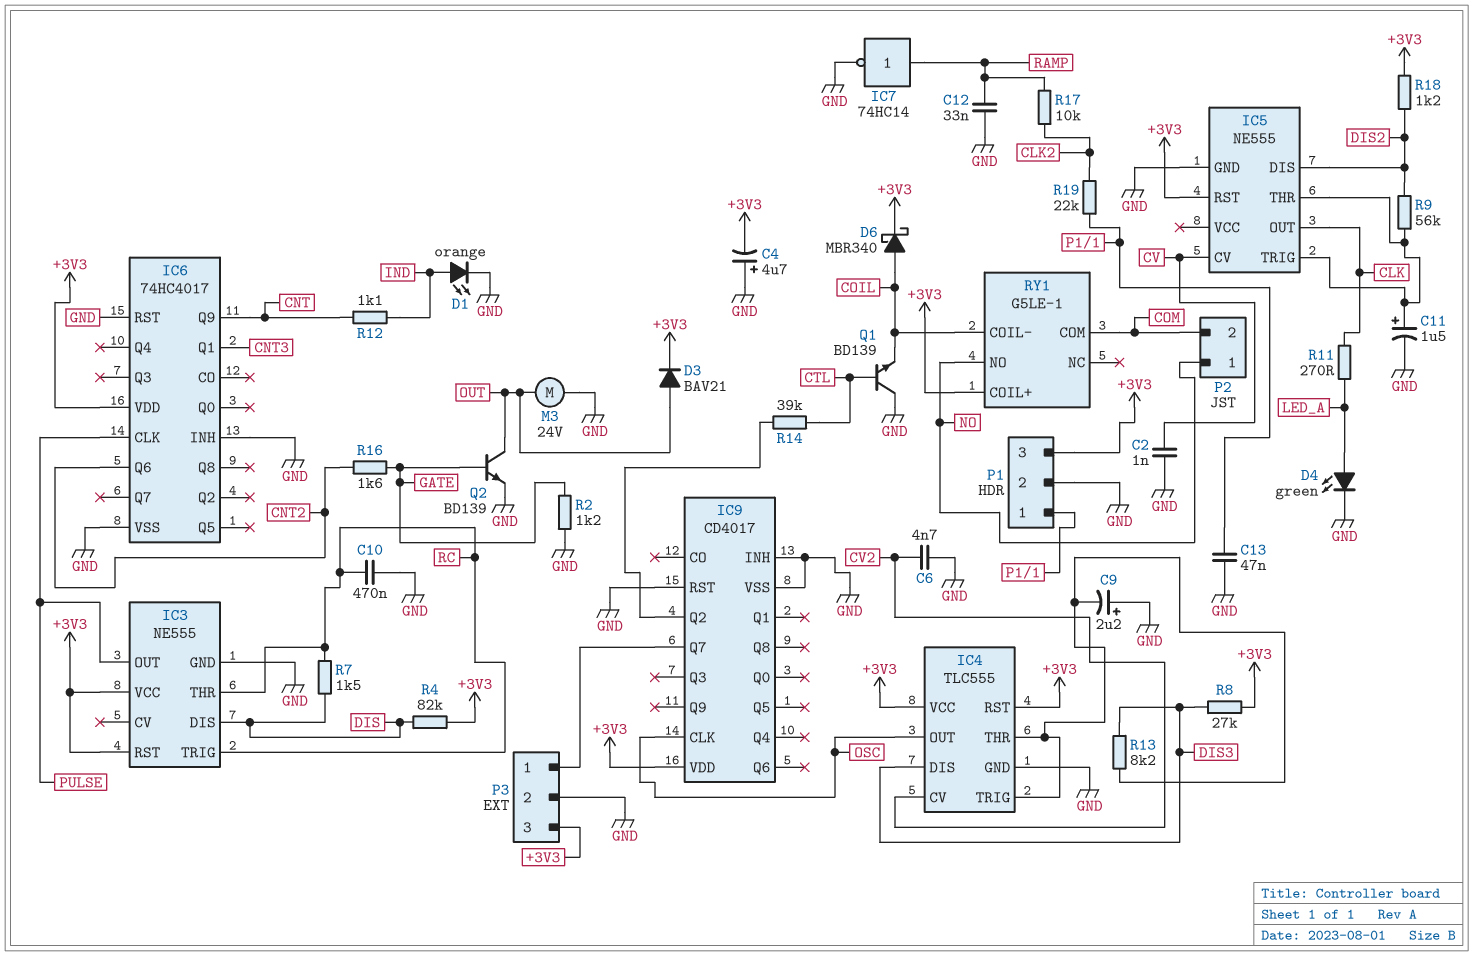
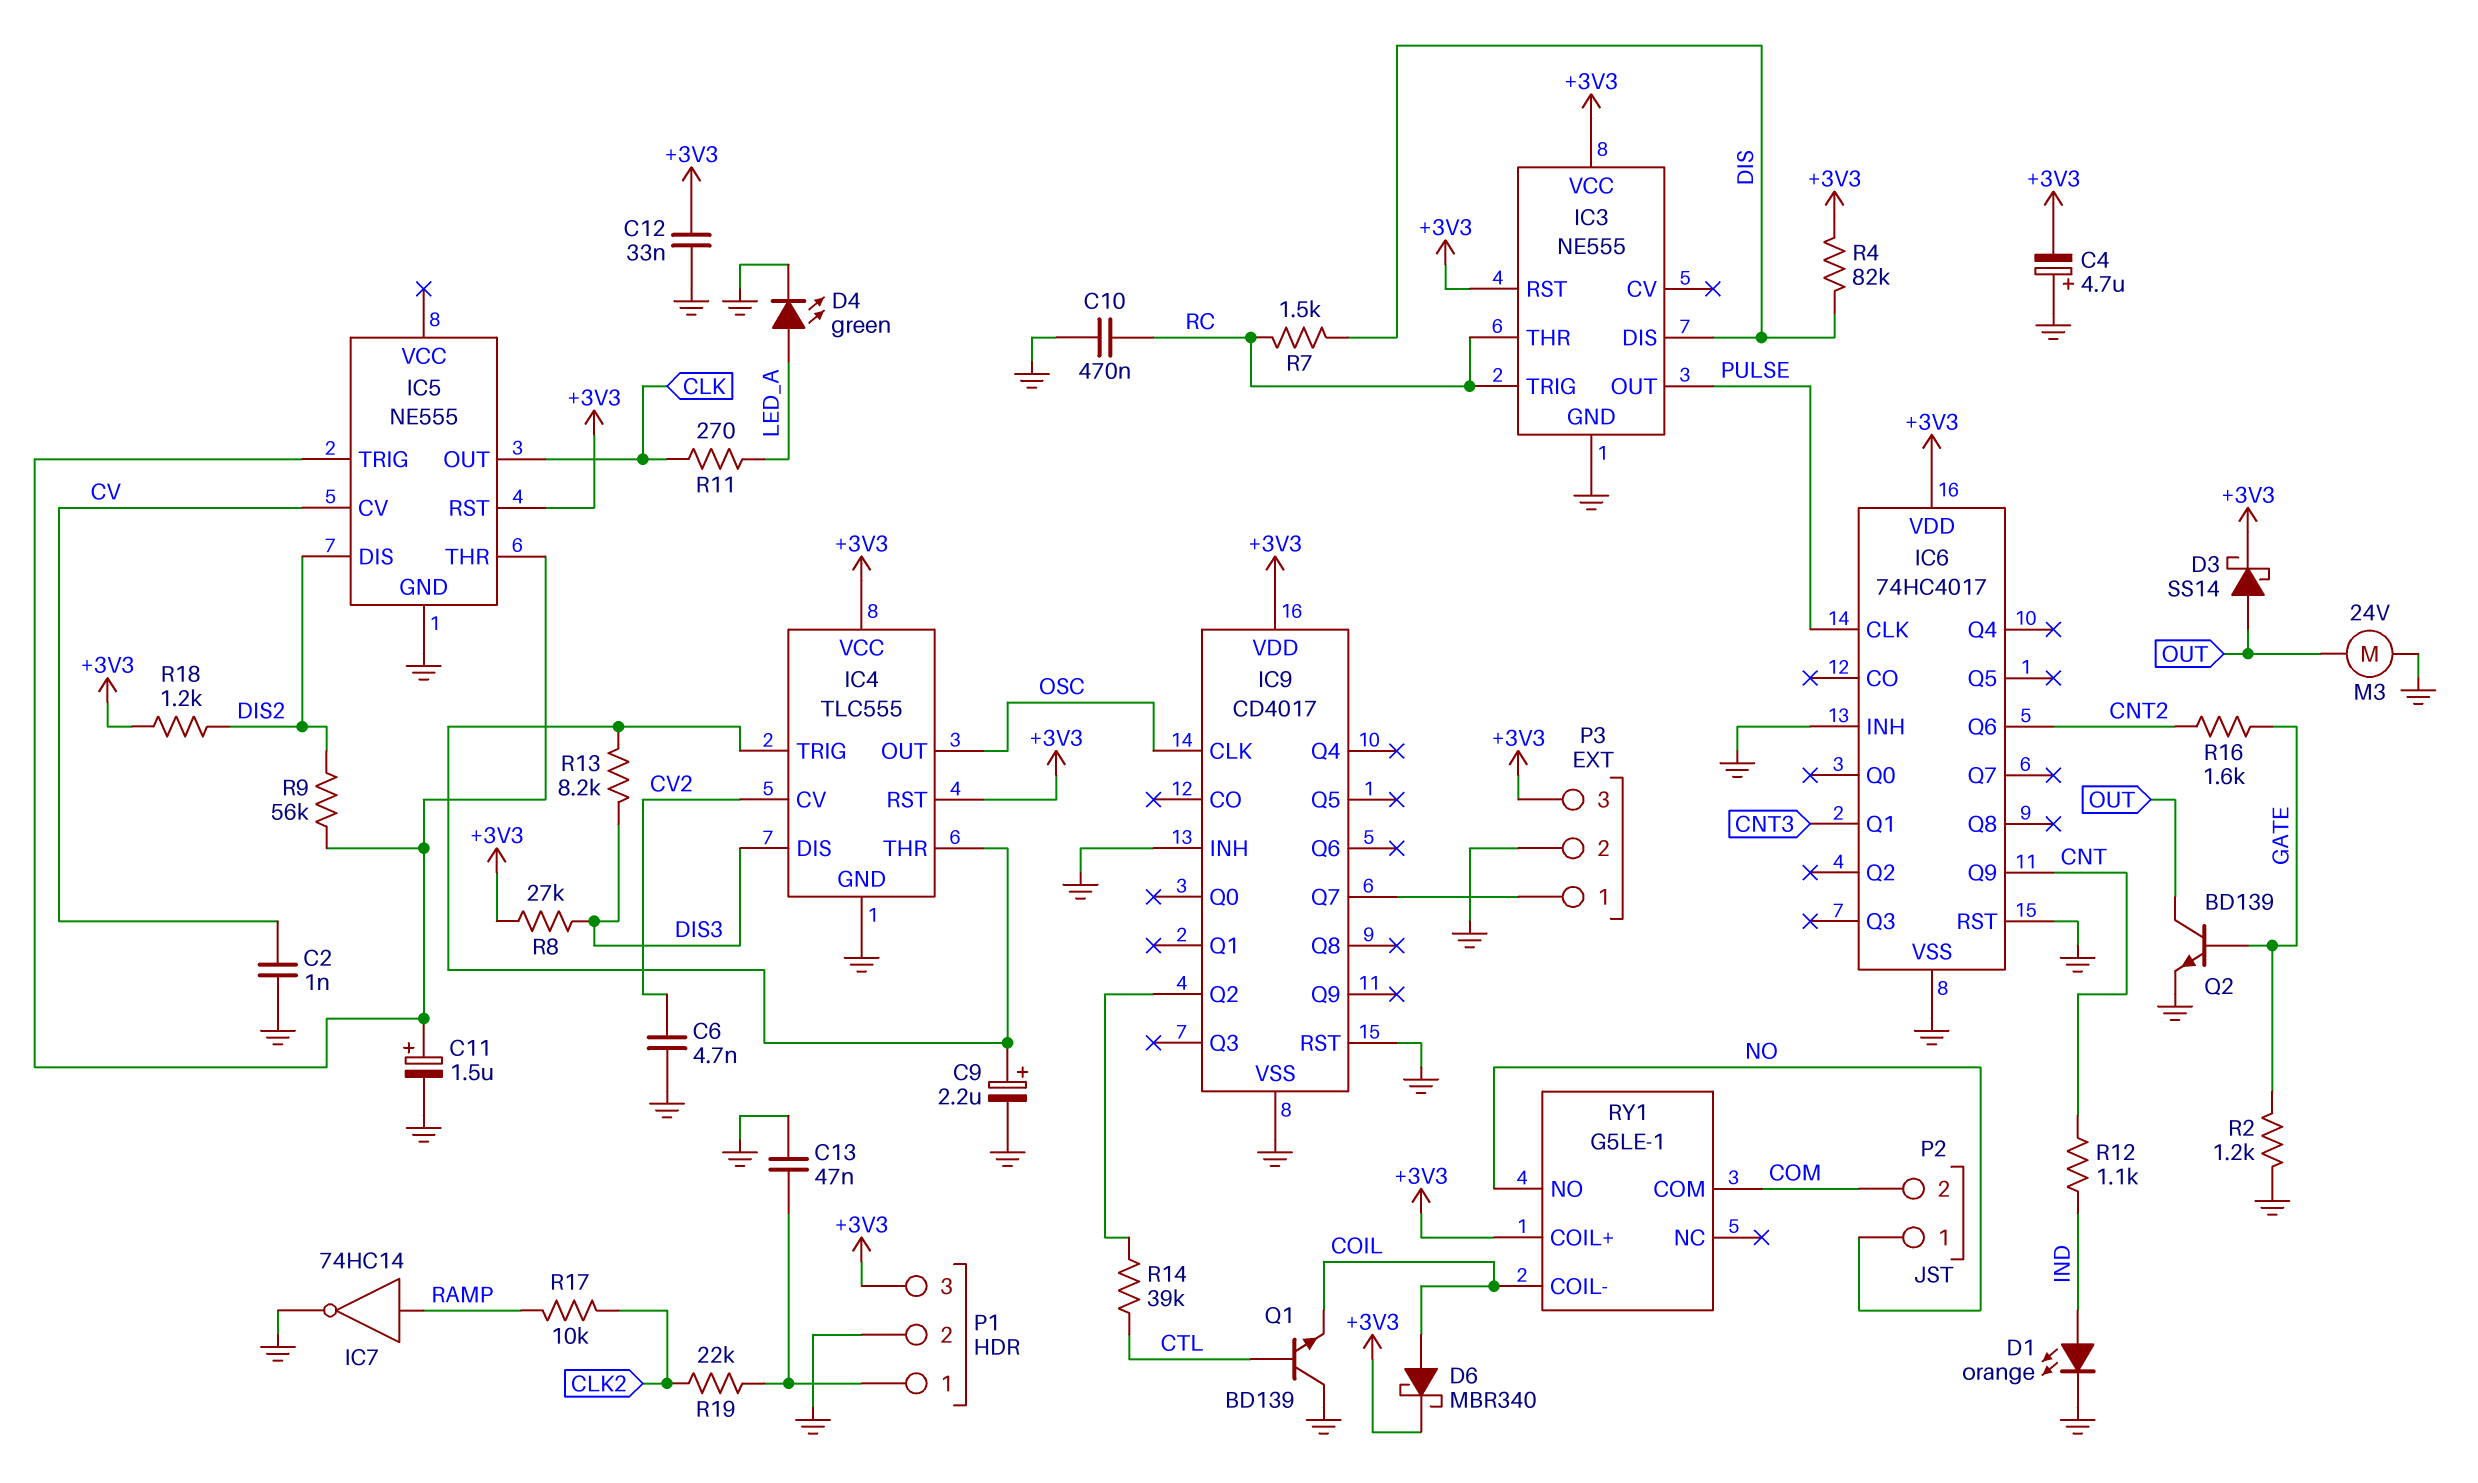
C9: 2.2uF (plus GND, minus IC4/THR) -> 2.2uF (plus IC4/THR, minus GND)
C12: 33nF (GND, RAMP) -> 33nF (+3V3, GND)
D3: diode BAV21 (A OUT, K +3V3) -> schottky SS14 (A OUT, K +3V3)

